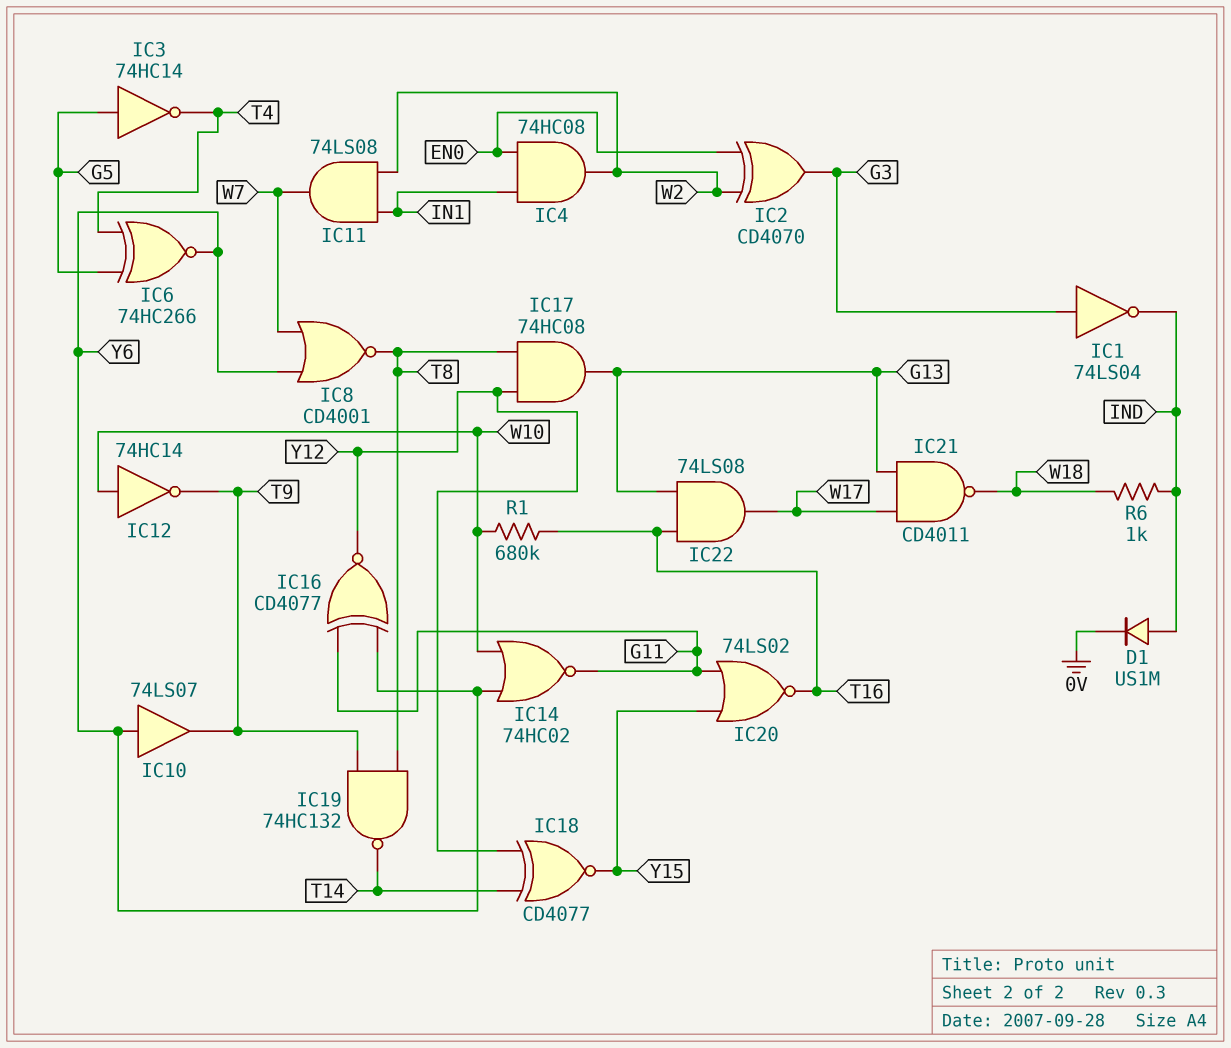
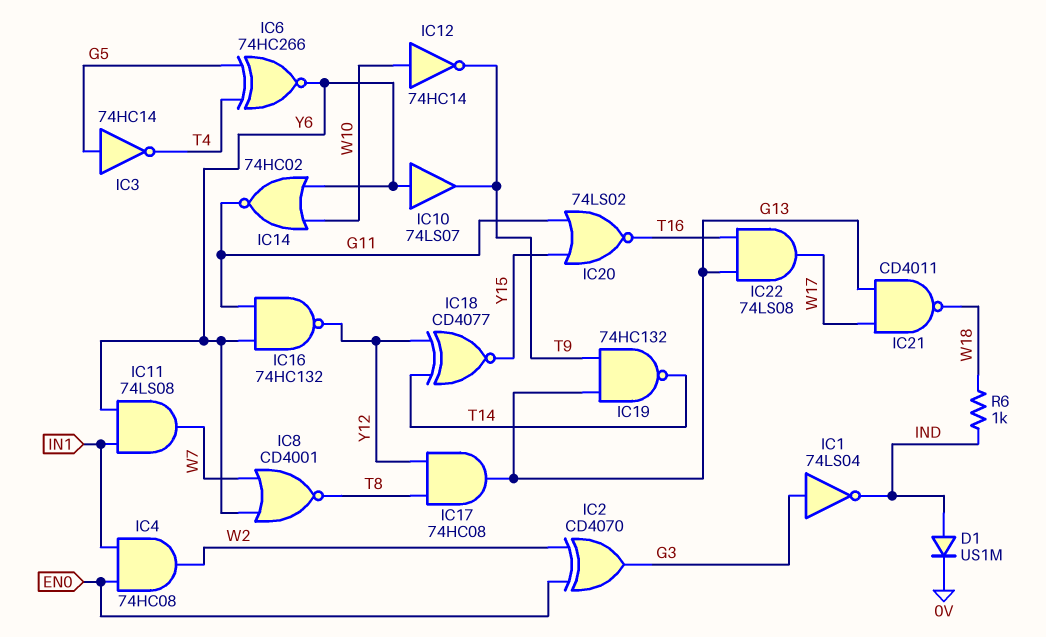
IC11: AND 74LS08 (in IN1, in W2, out W7) -> AND 74LS08 (in IN1, in Y6, out W7)
IC16: XNOR CD4077 (in G11, in Y6, out Y12) -> NAND 74HC132 (in G11, in Y6, out Y12)
IC19: NAND 74HC132 (in T8, in T9, out T14) -> NAND 74HC132 (in G13, in T9, out T14)
R1: 680k (T16, W10) -> none

